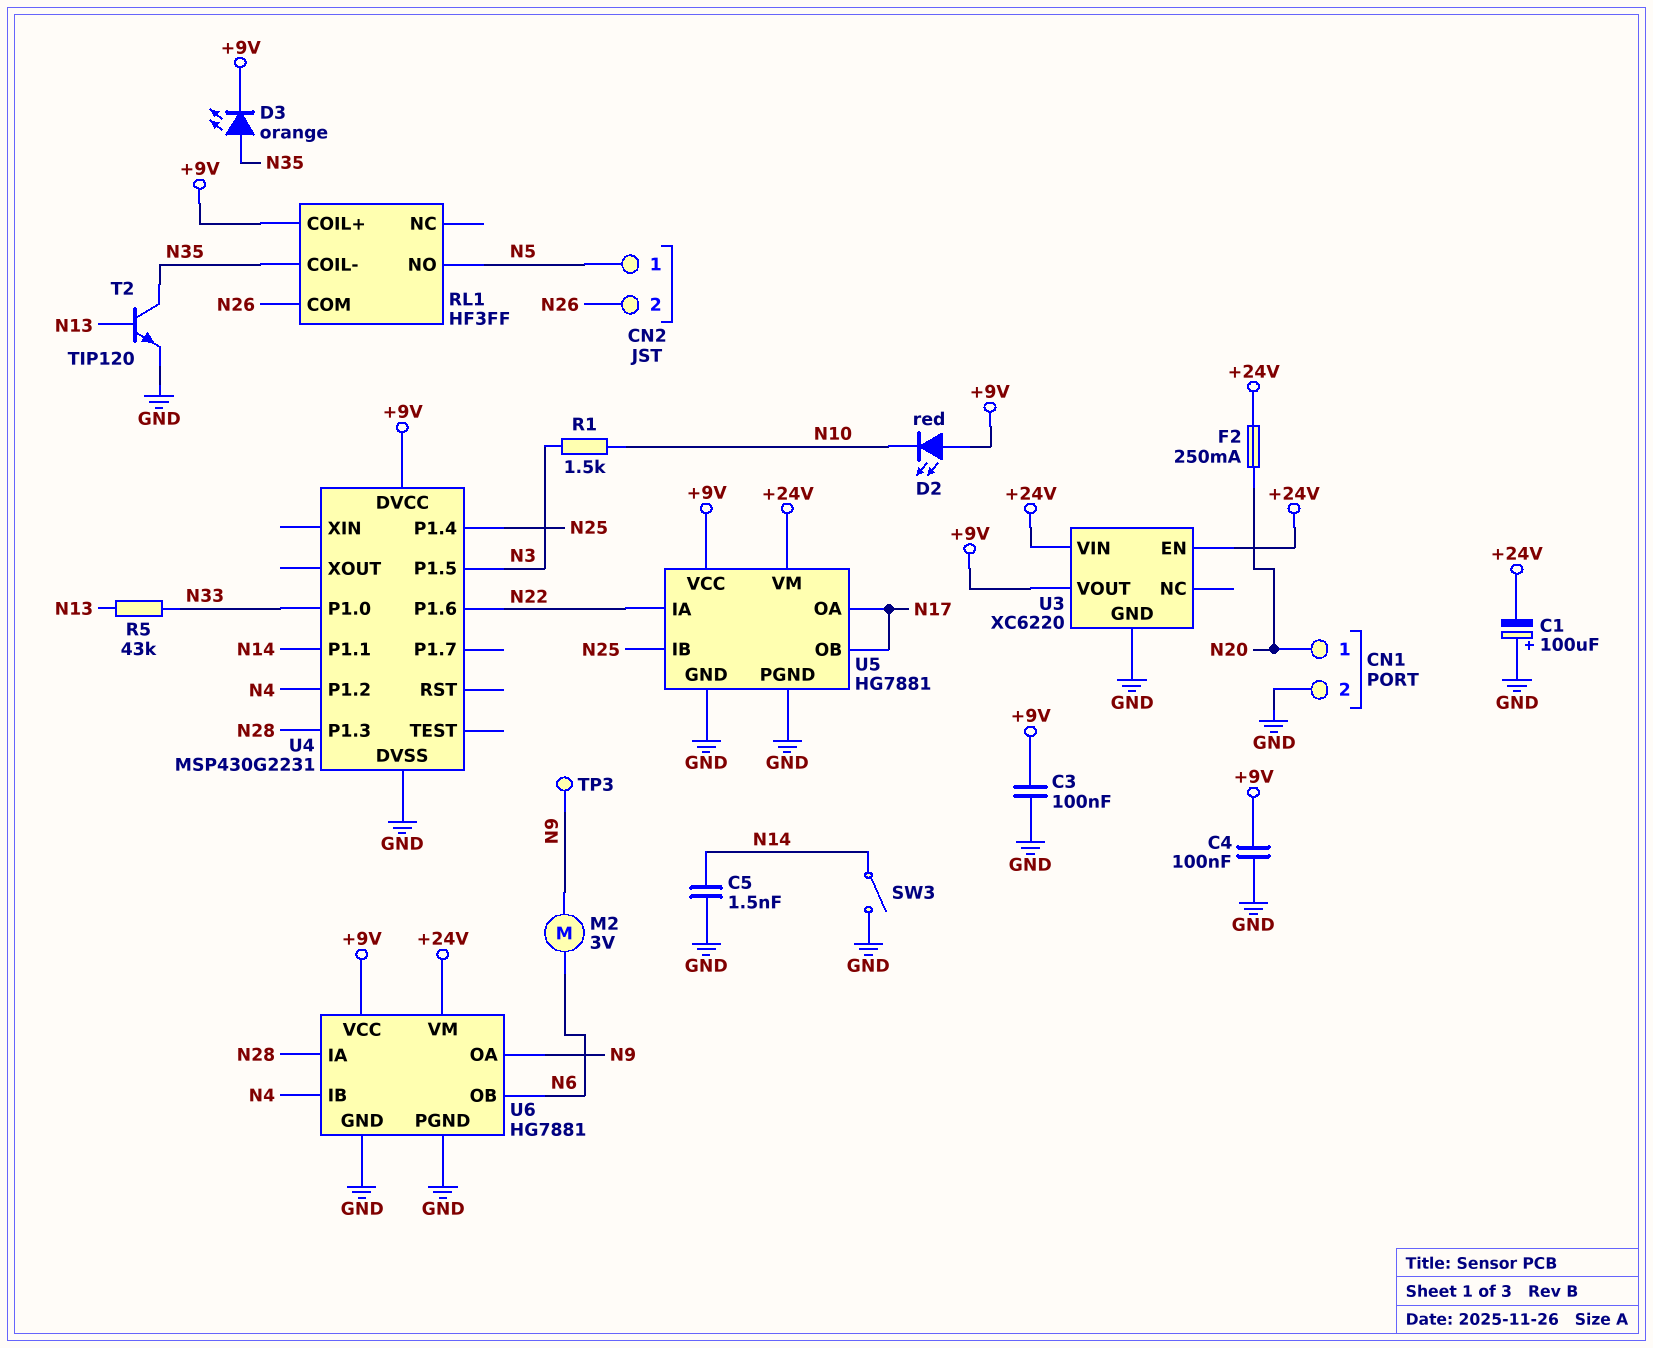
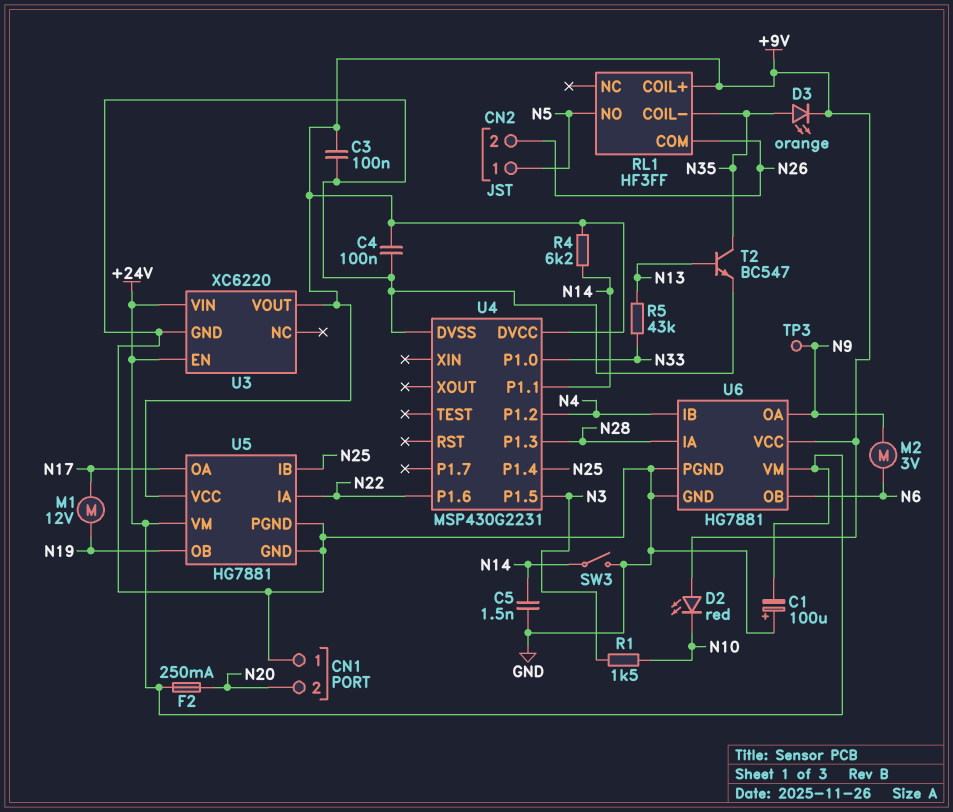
CN1 pin 1: N20 -> GND
CN1 pin 2: GND -> N20
M1: none -> motor 12V (N17, N19)
R4: none -> 6.2k (+9V, N14)
T2: NPN TIP120 (B N13, C N35, E GND) -> NPN BC547 (B N13, C N35, E GND)
U5 pin OB: N17 -> N19

